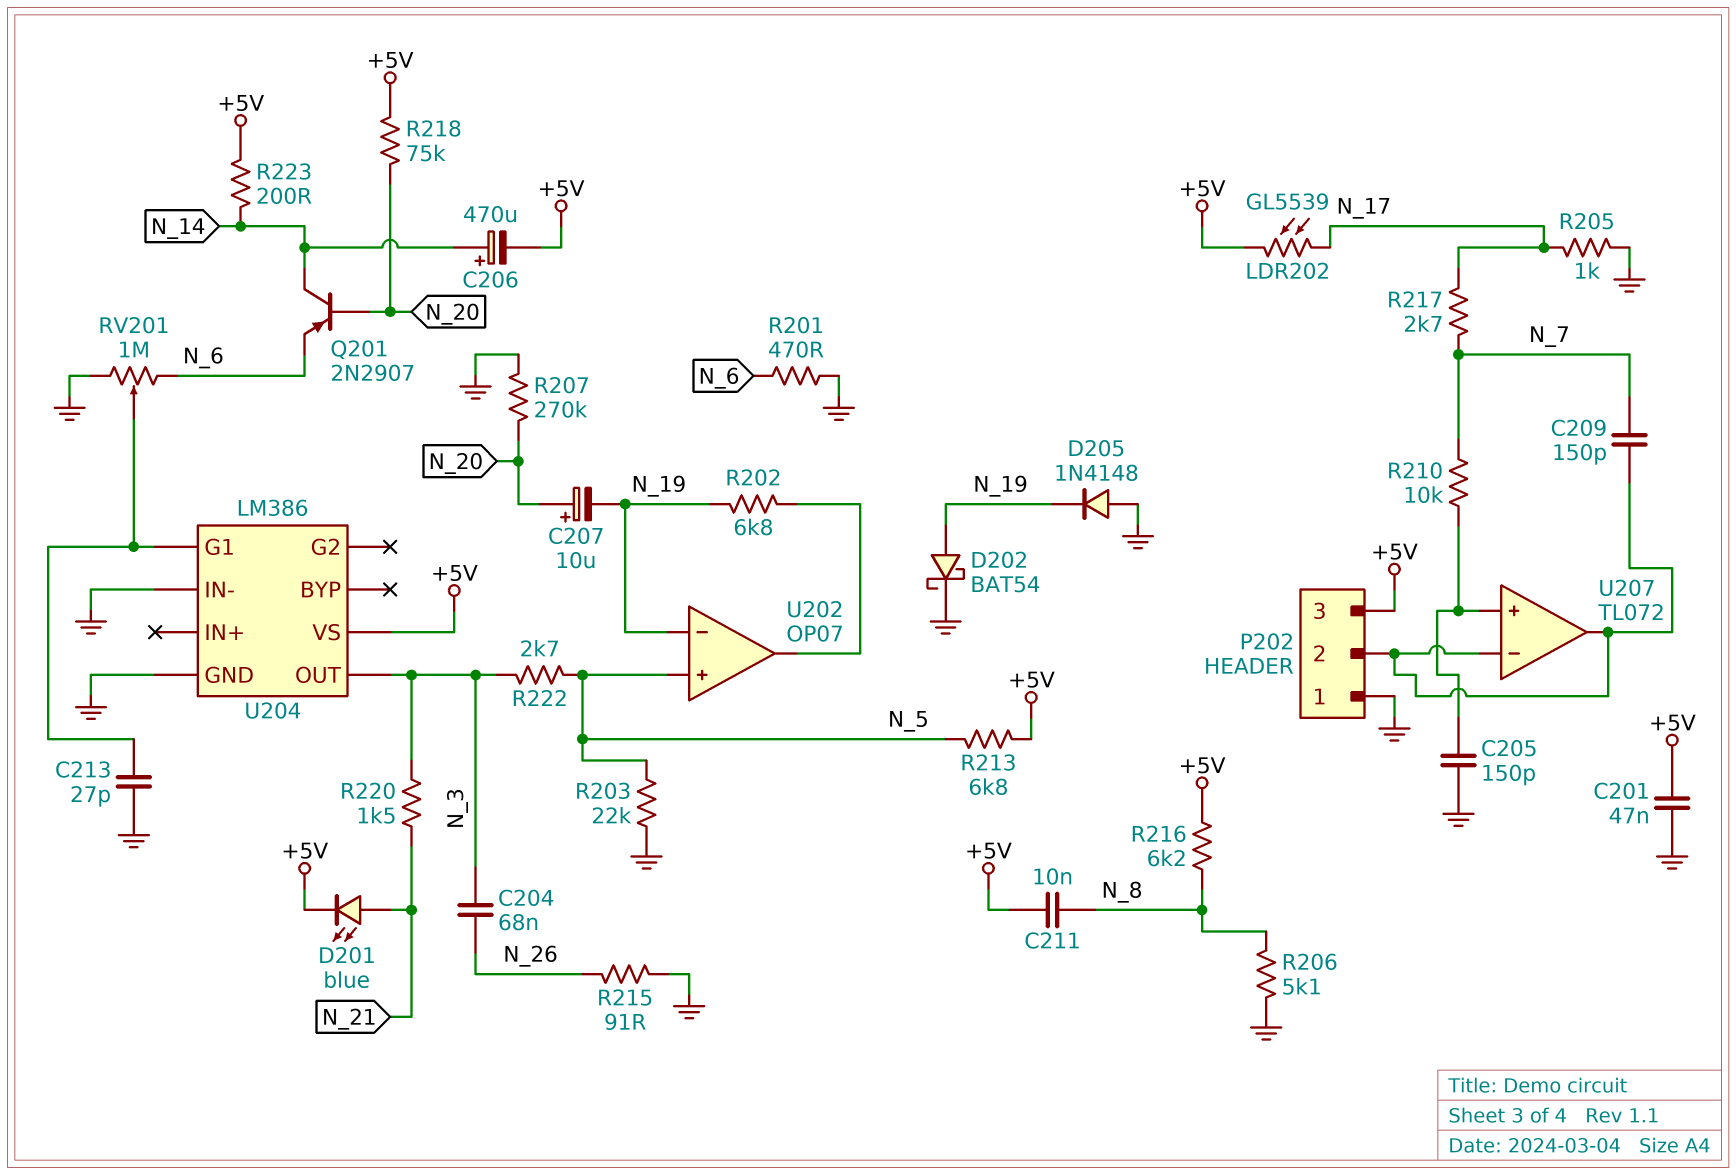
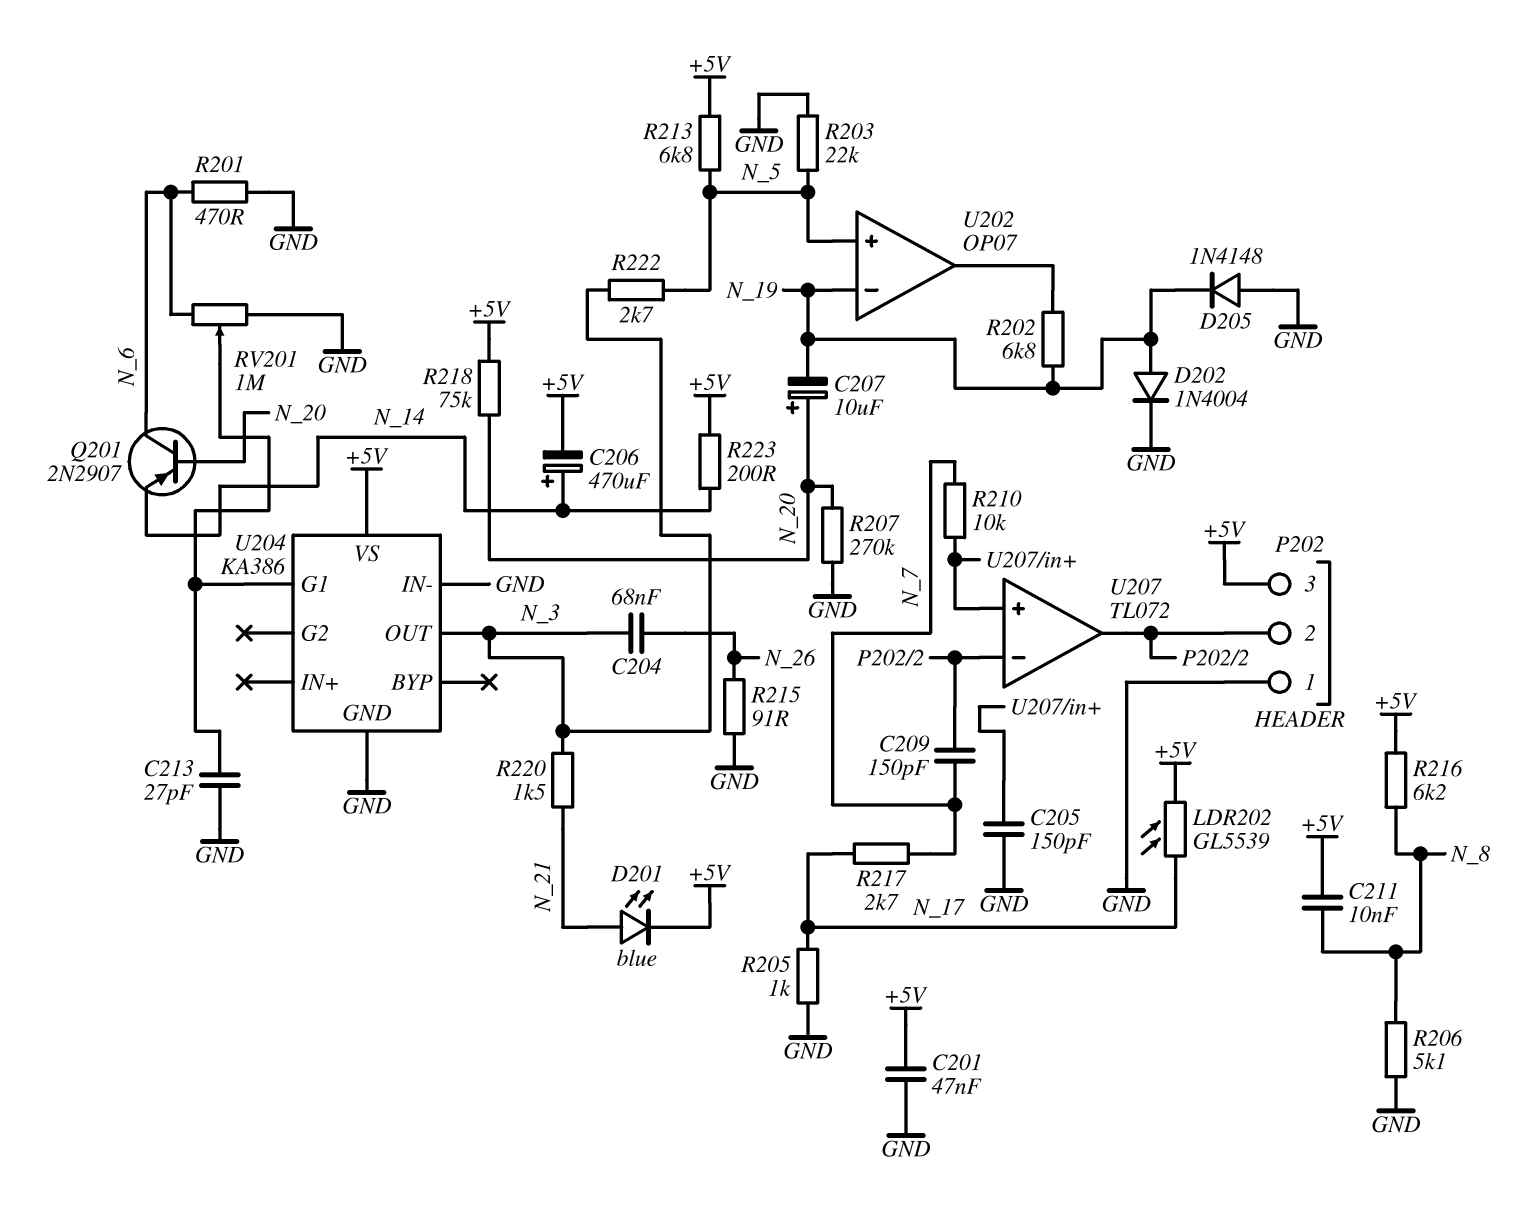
D202: schottky BAT54 (A N_19, K GND) -> diode 1N4004 (A N_19, K GND)
Q201: PNP 2N2907 (B N_20, C N_14, E N_6) -> PNP 2N2907 (B N_20, C N_6, E N_14)
U204: LM386 -> KA386

